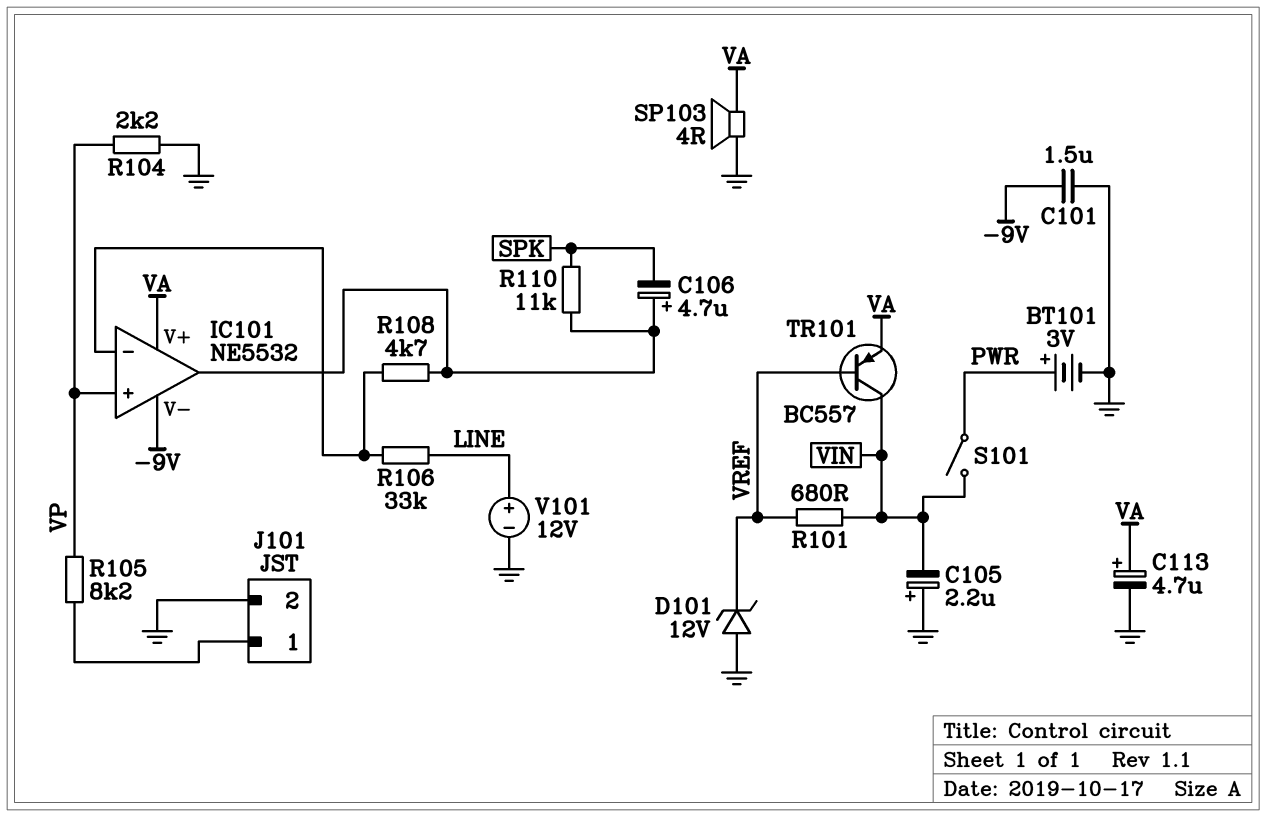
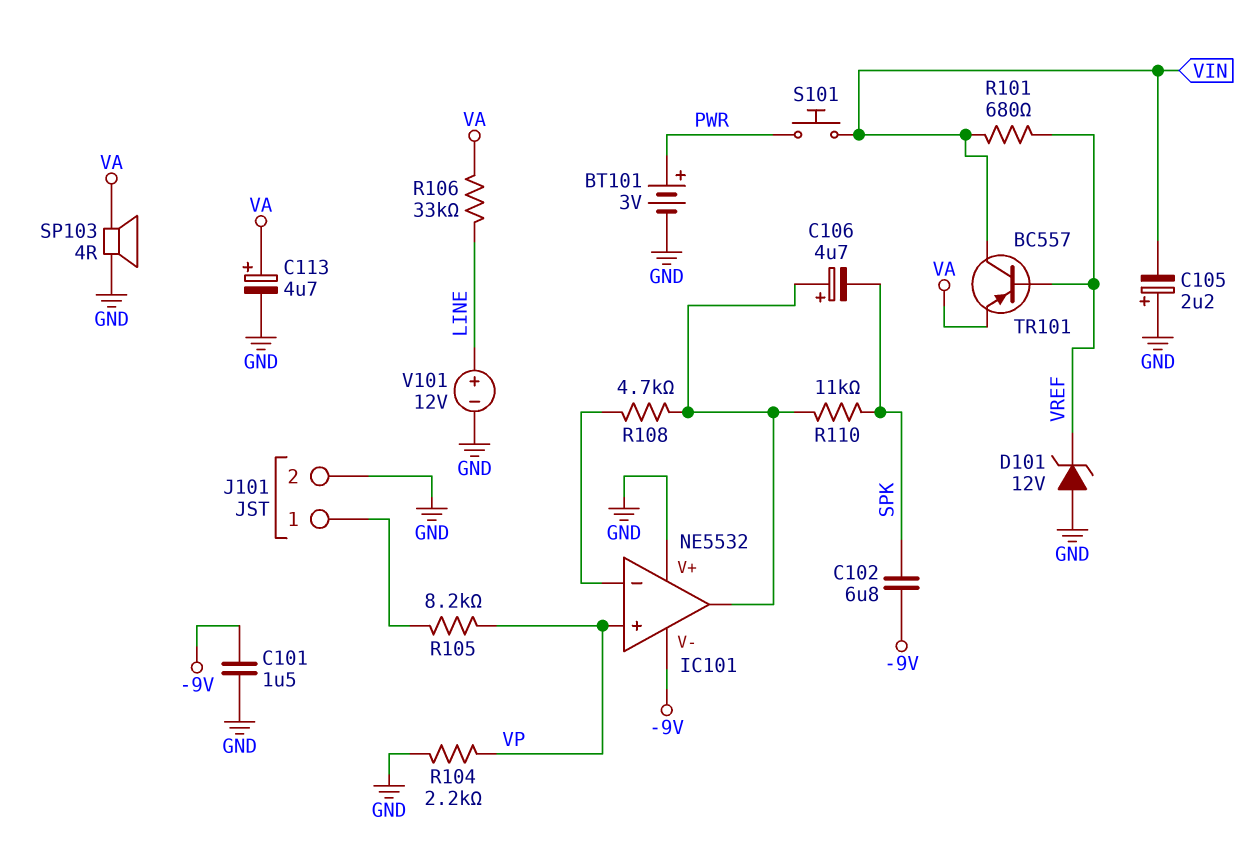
C102: none -> 6.8uF (-9V, SPK)
IC101 pin V+: VA -> GND
R106: 33k (IC101/in-, LINE) -> 33k (LINE, VA)
S101: switch (PWR, VIN) -> button (PWR, VIN)

